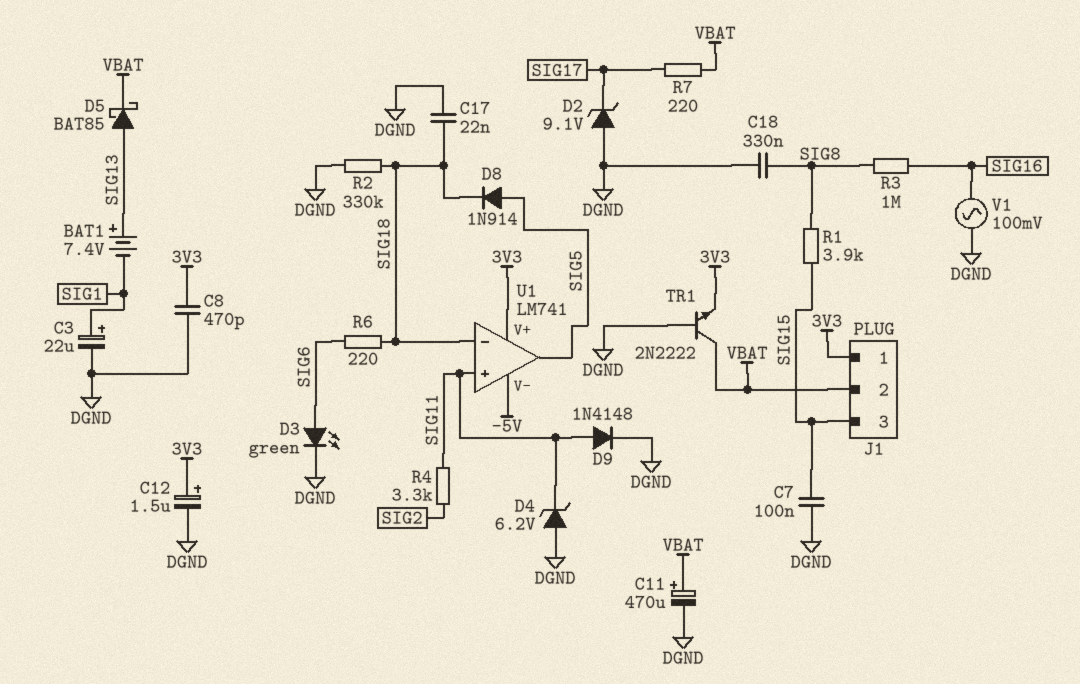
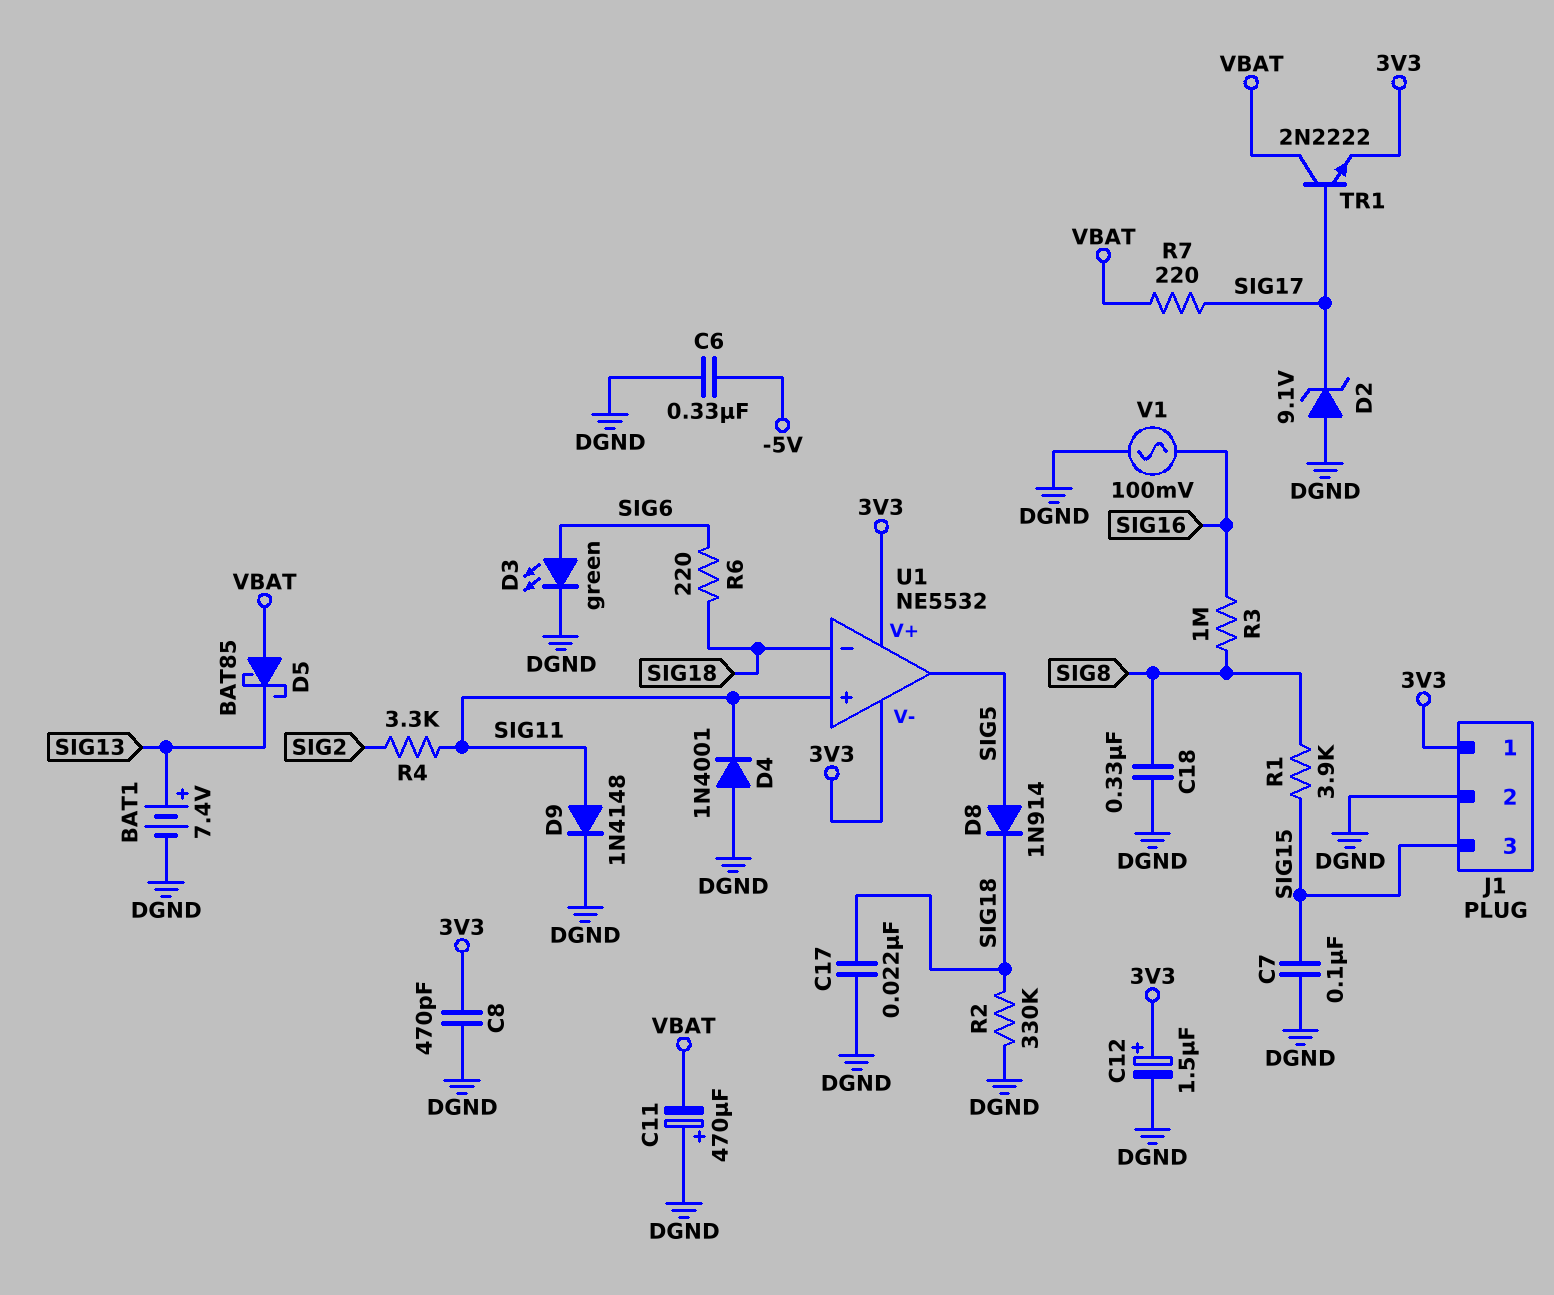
BAT1: 7.4V (plus SIG13, minus SIG1) -> 7.4V (plus SIG13, minus DGND)
C3: 22uF (plus SIG1, minus DGND) -> none
C6: none -> 330nF (-5V, DGND)
C11: 470uF (plus VBAT, minus DGND) -> 470uF (plus DGND, minus VBAT)
D4: zener 6.2V (A DGND, K SIG11) -> diode 1N4001 (A DGND, K SIG11)
D5: schottky BAT85 (A SIG13, K VBAT) -> schottky BAT85 (A VBAT, K SIG13)
J1 pin 2: VBAT -> DGND
TR1: NPN 2N2222 (B DGND, C VBAT, E 3V3) -> NPN 2N2222 (B SIG17, C VBAT, E 3V3)
U1: LM741 -> NE5532
U1 pin V-: -5V -> 3V3

